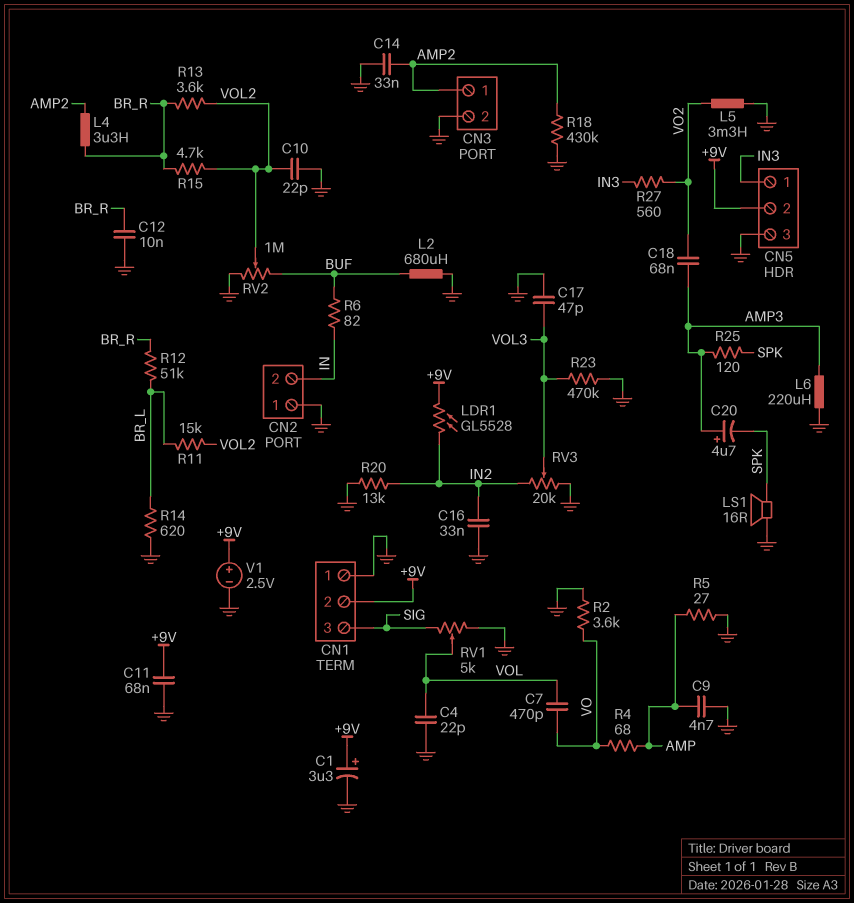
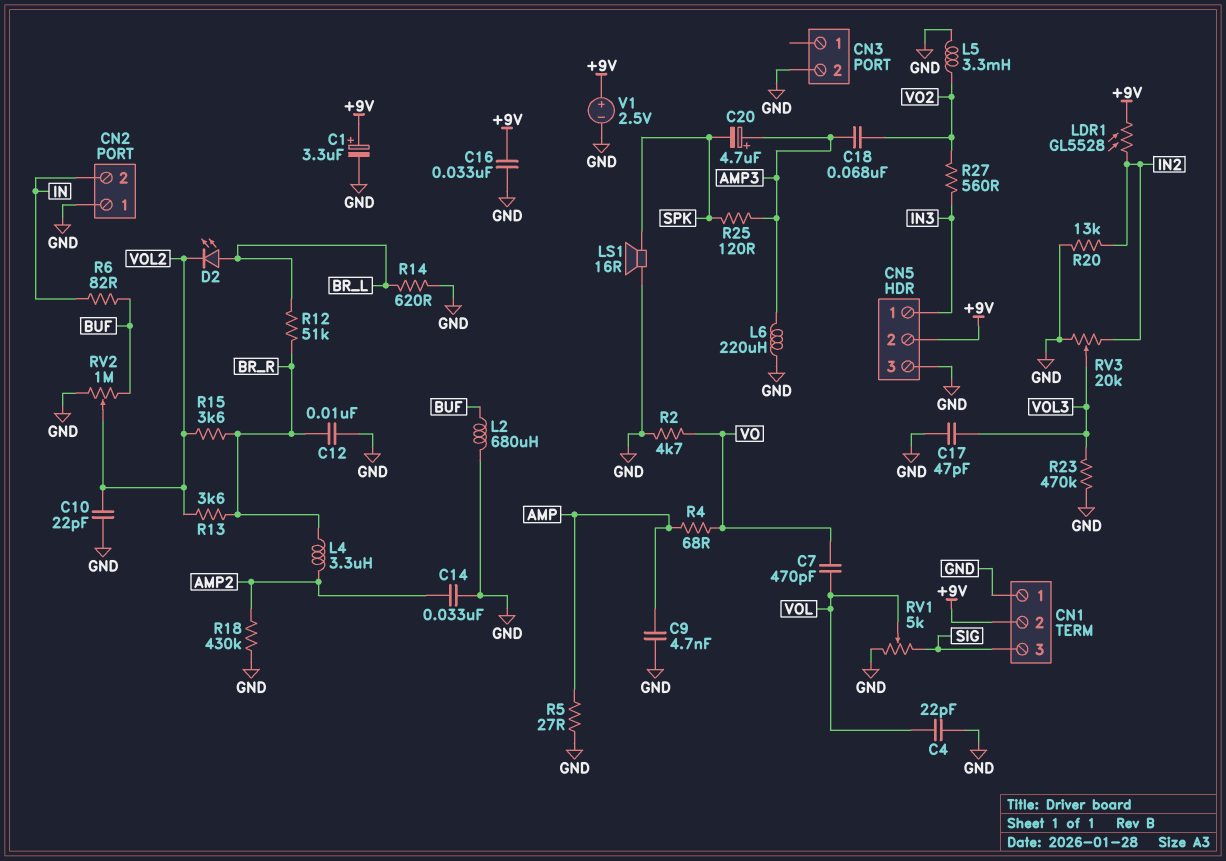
C11: 68nF (+9V, GND) -> none
C16: 33nF (GND, IN2) -> 33nF (+9V, GND)
CN3 pin 1: AMP2 -> none
D2: none -> LED (A BR_L, K VOL2)
R2: 3.6k (GND, VO) -> 4.7k (GND, VO)
R11: 15k (BR_L, VOL2) -> none
R15: 4.7k (BR_R, VOL2) -> 3.6k (BR_R, VOL2)

